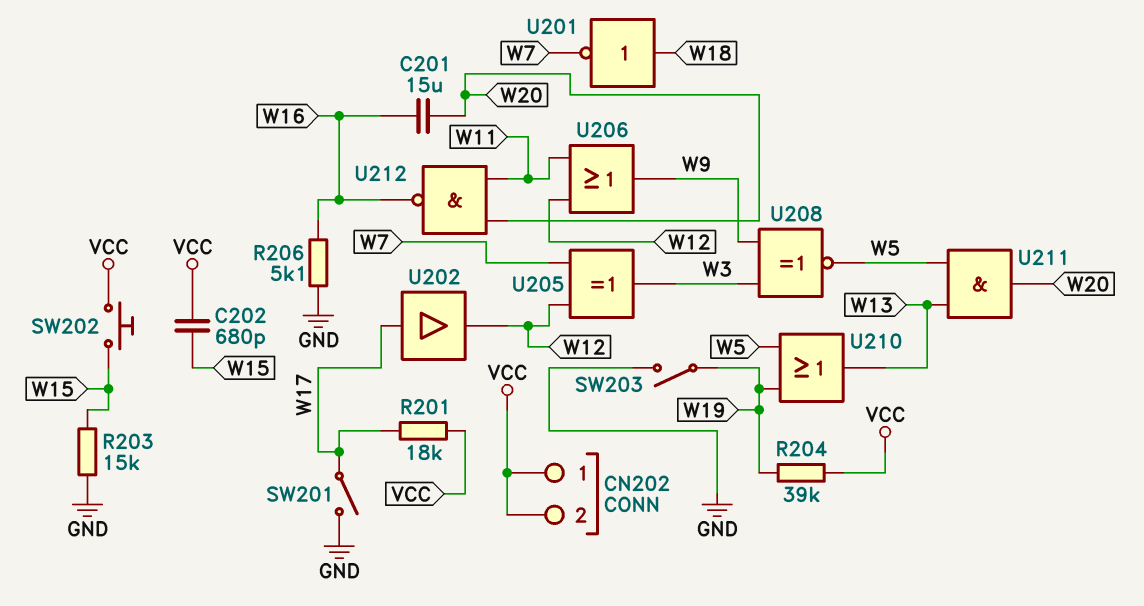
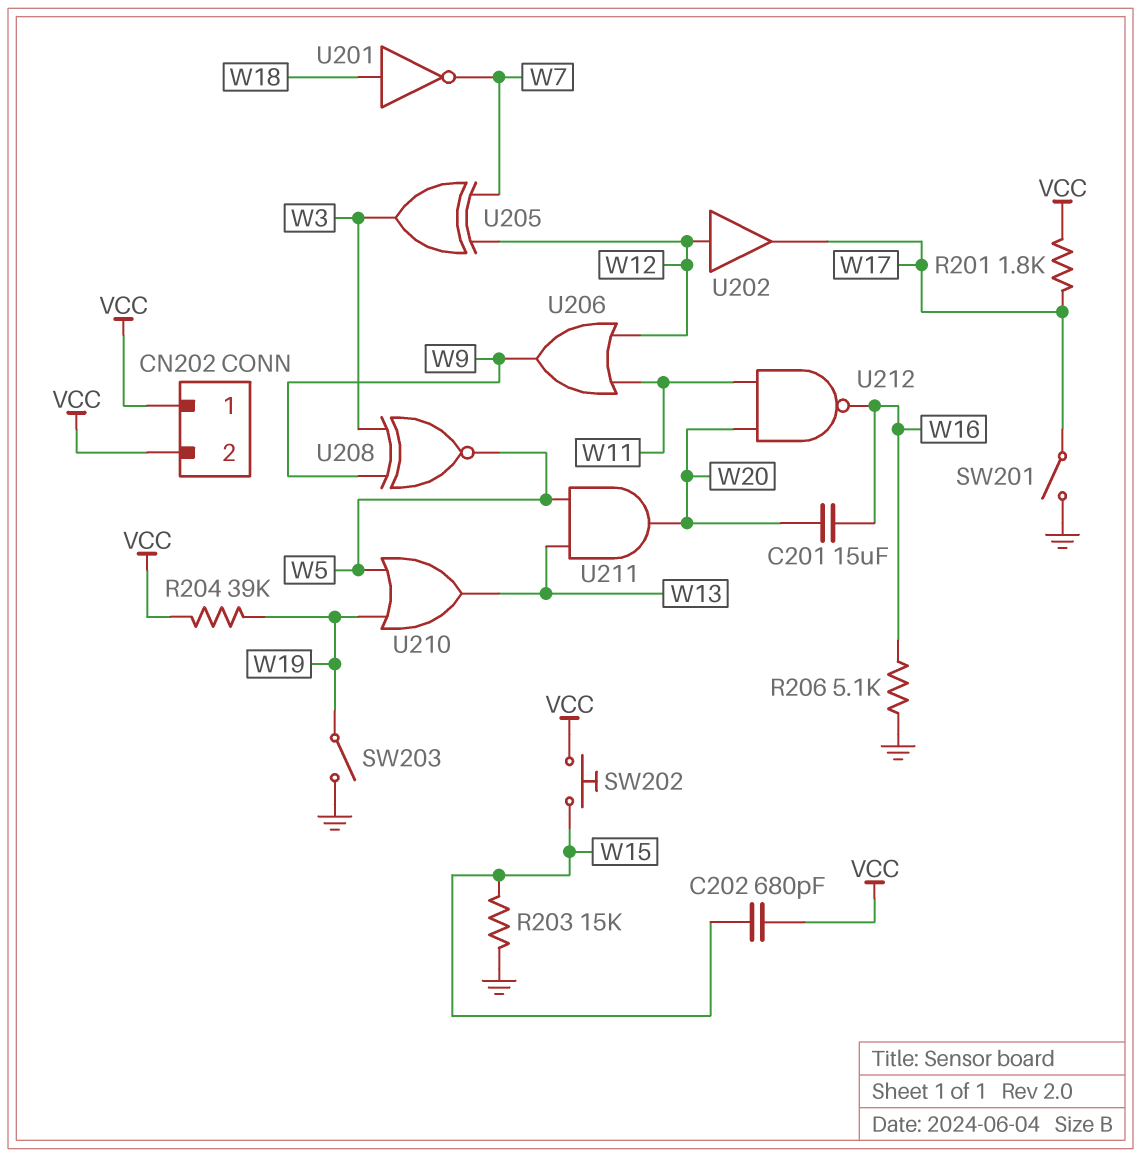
R201: 18k (VCC, W17) -> 1.8k (VCC, W17)
U202: buffer (in W17, out W12) -> buffer (in W12, out W17)

